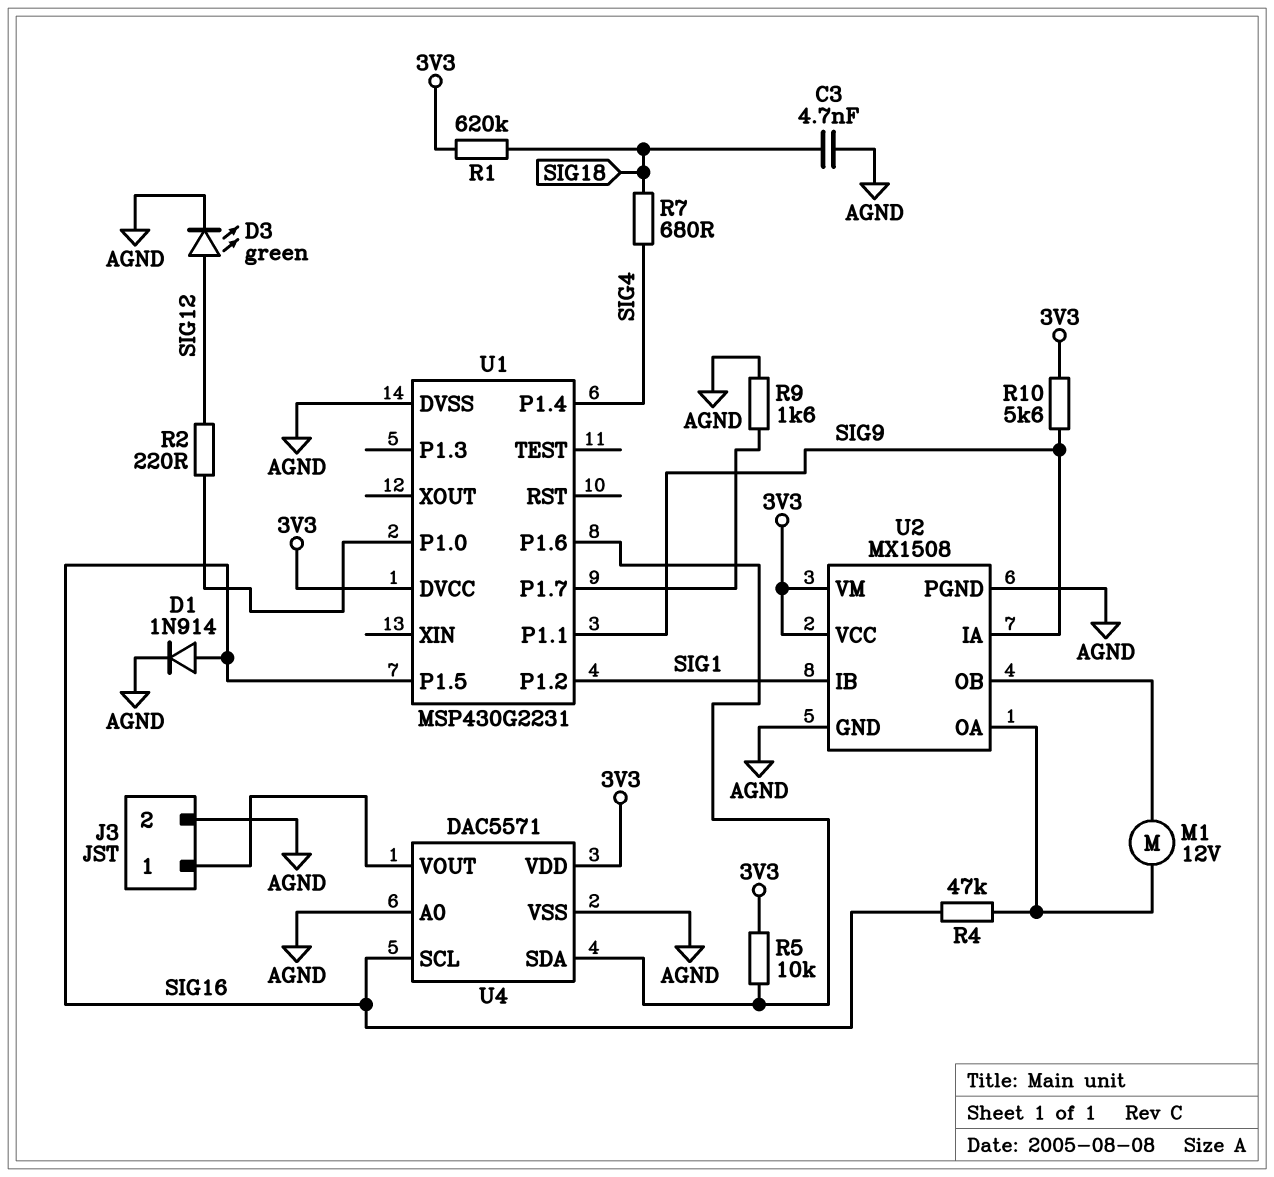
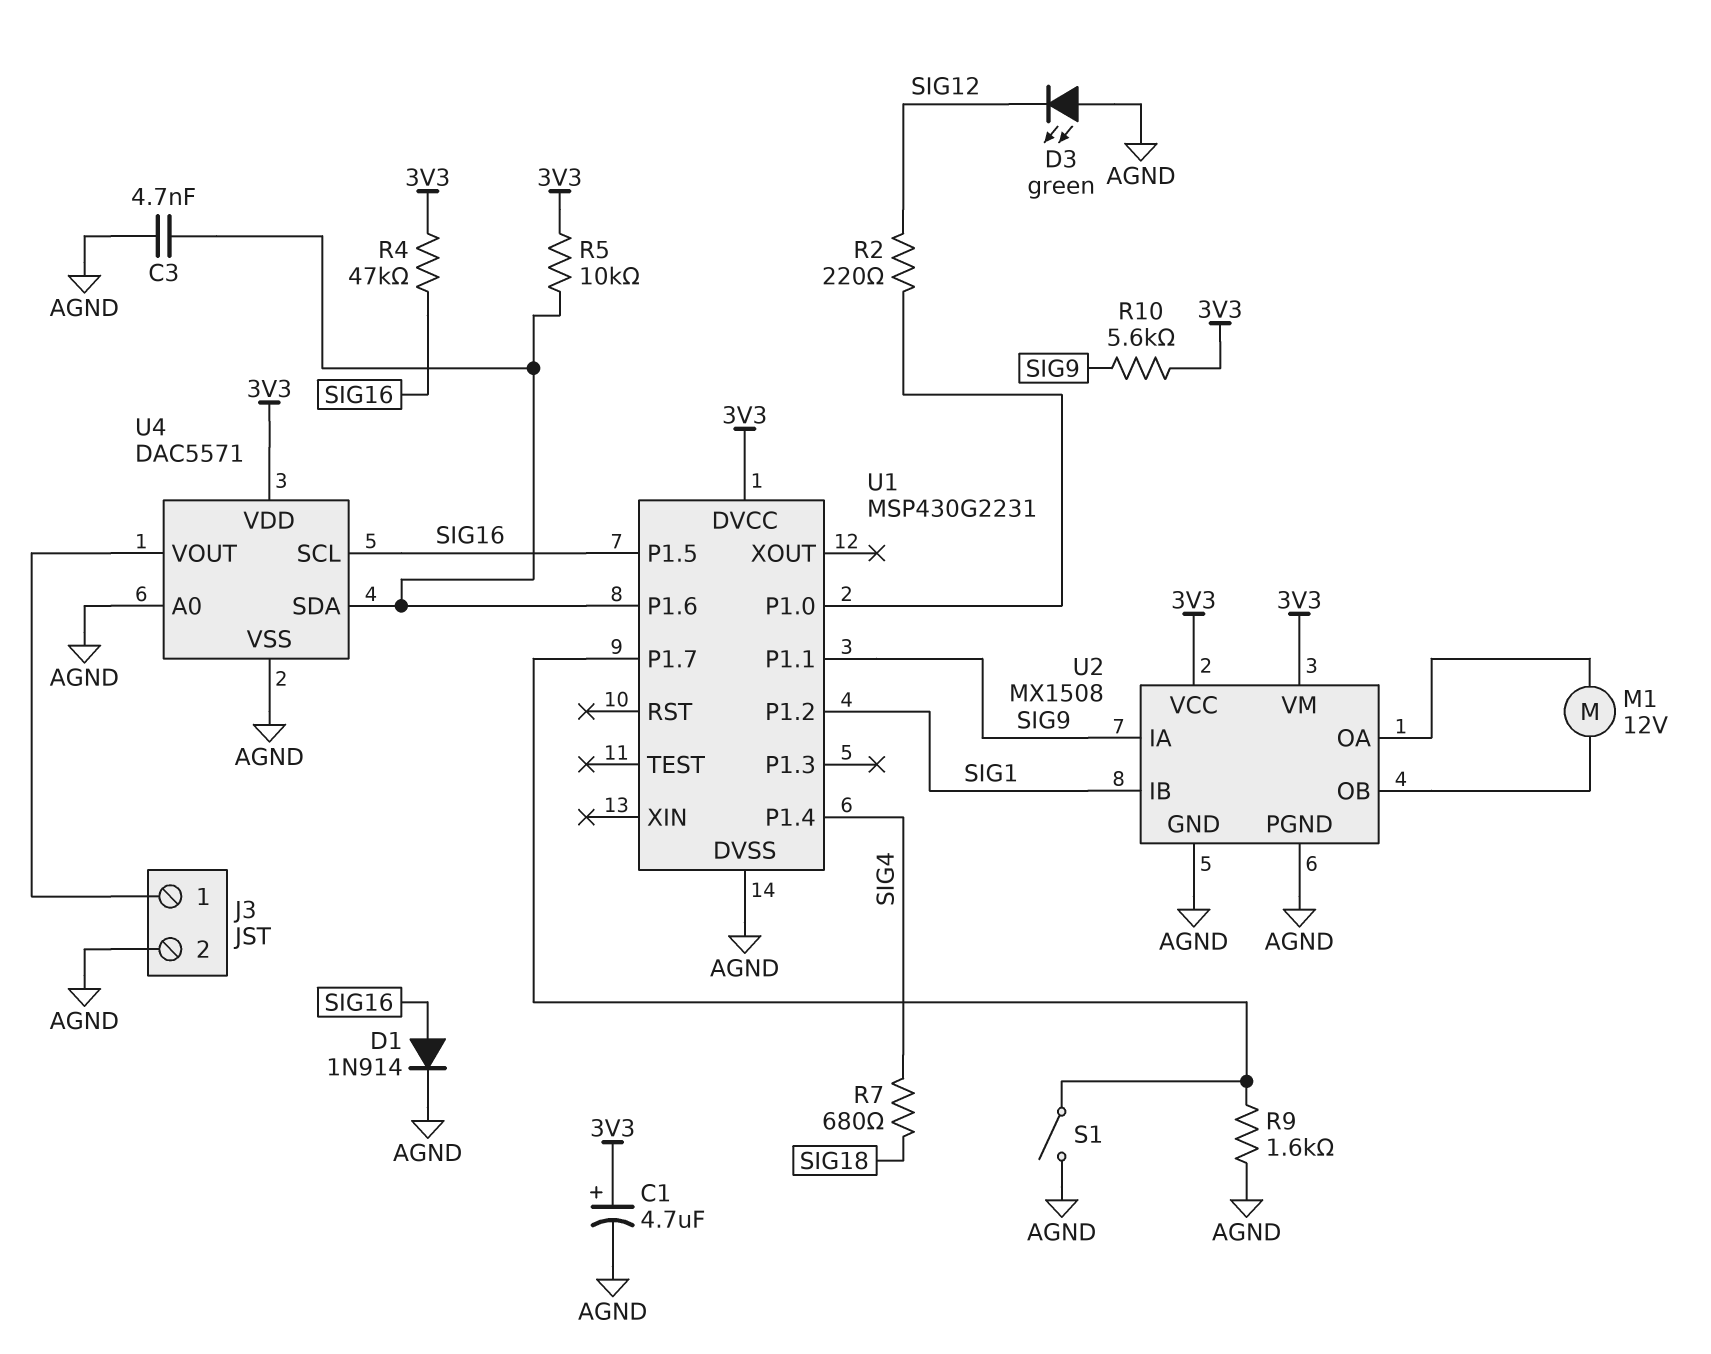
C1: none -> 4.7uF (plus 3V3, minus AGND)
C3: 4.7nF (AGND, SIG18) -> 4.7nF (AGND, U1/P1.6)
D3: LED green (A SIG12, K AGND) -> LED green (A AGND, K SIG12)
R1: 620k (3V3, SIG18) -> none
R4: 47k (SIG16, U2/OA) -> 47k (3V3, SIG16)
S1: none -> switch (AGND, U1/P1.7)

